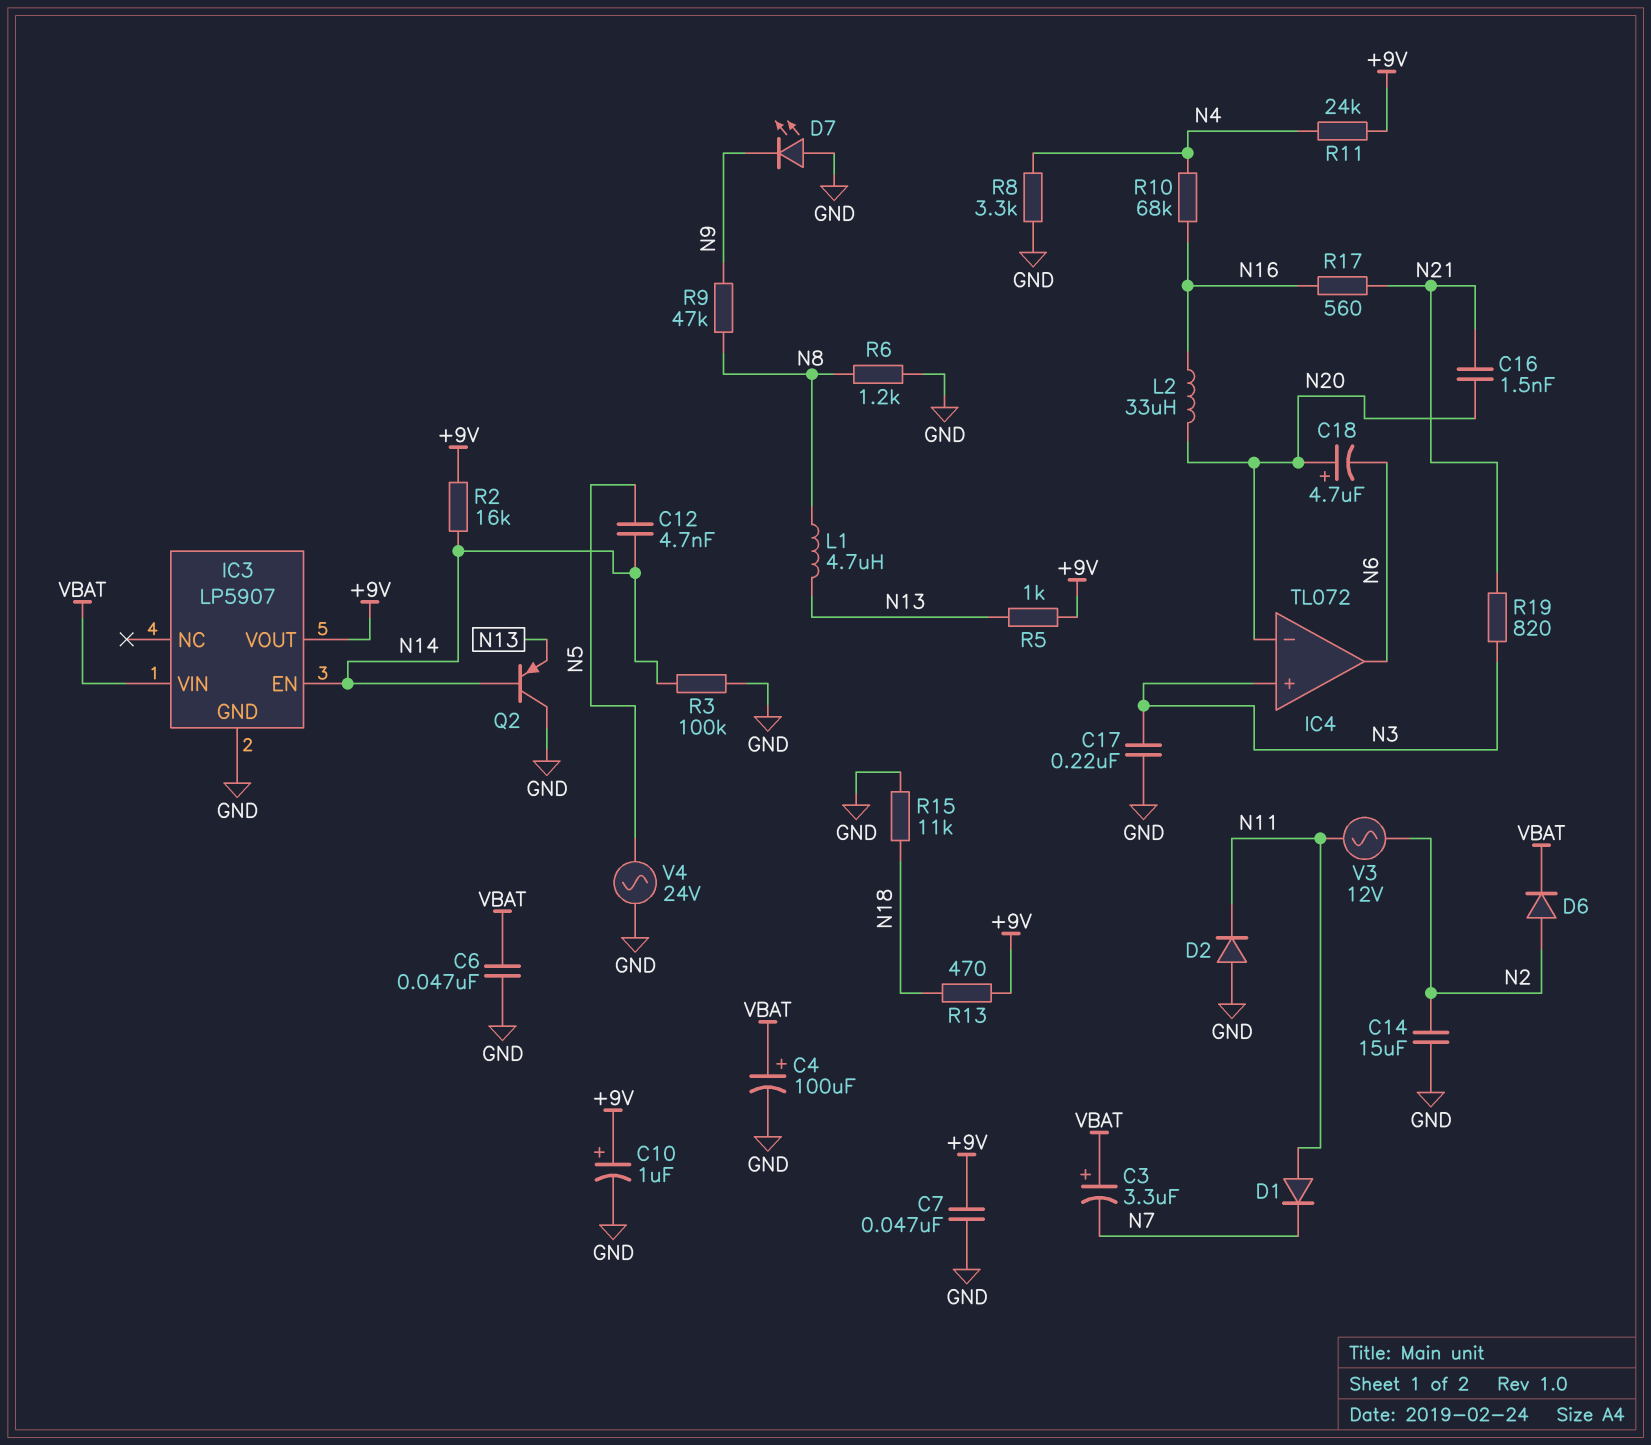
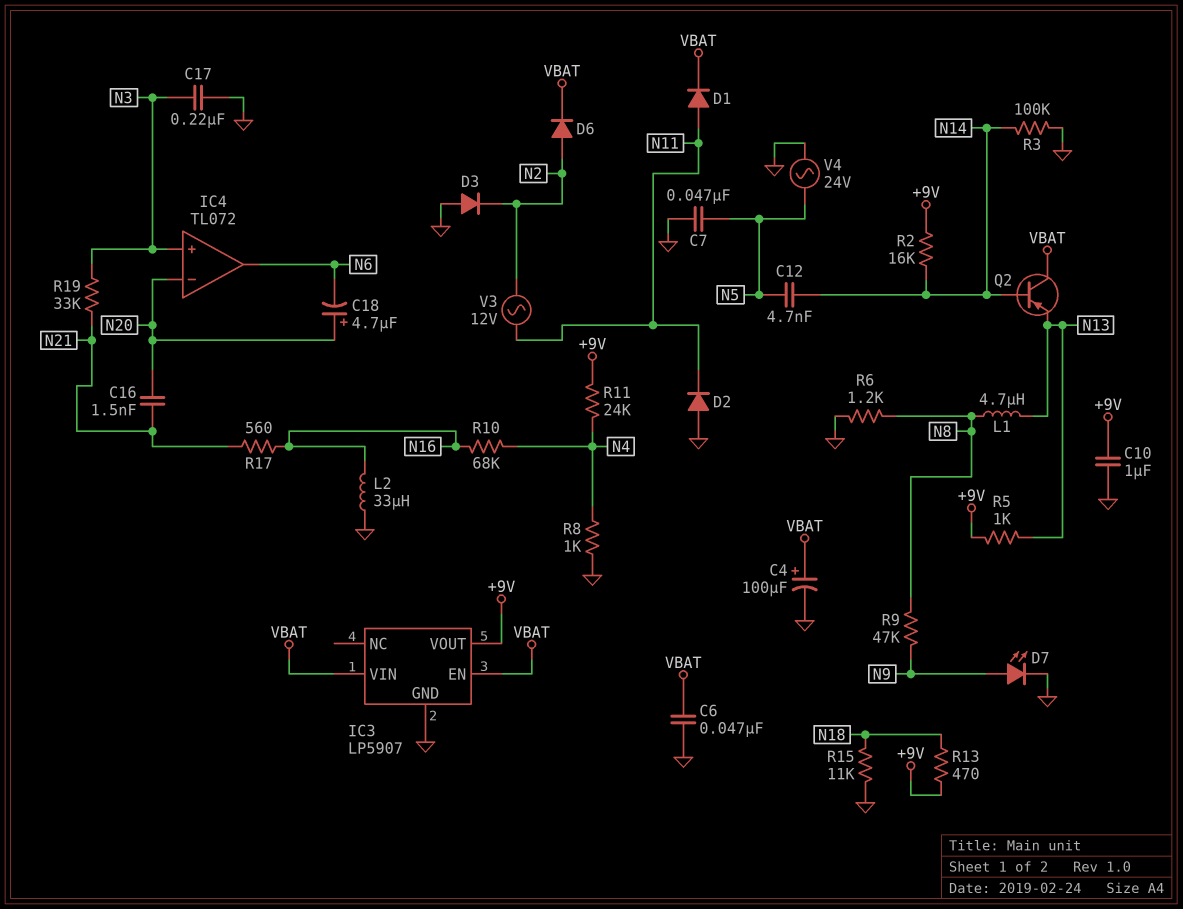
C3: 3.3uF (plus VBAT, minus N7) -> none
C7: 47nF (+9V, GND) -> 47nF (GND, N5)
C10: 1uF (plus +9V, minus GND) -> 1uF (+9V, GND)
C14: 15uF (GND, N2) -> none
D1: diode (A N11, K N7) -> diode (A N11, K VBAT)
D3: none -> diode (A GND, K N2)
D7: LED (A GND, K N9) -> LED (A N9, K GND)
IC3 pin EN: N14 -> VBAT
L2: 33uH (N16, N20) -> 33uH (GND, N16)
Q2: PNP (B N14, C GND, E N13) -> PNP (B N14, C VBAT, E N13)
R8: 3.3k (GND, N4) -> 1k (GND, N4)
R19: 820 (N3, N21) -> 33k (N3, N21)

